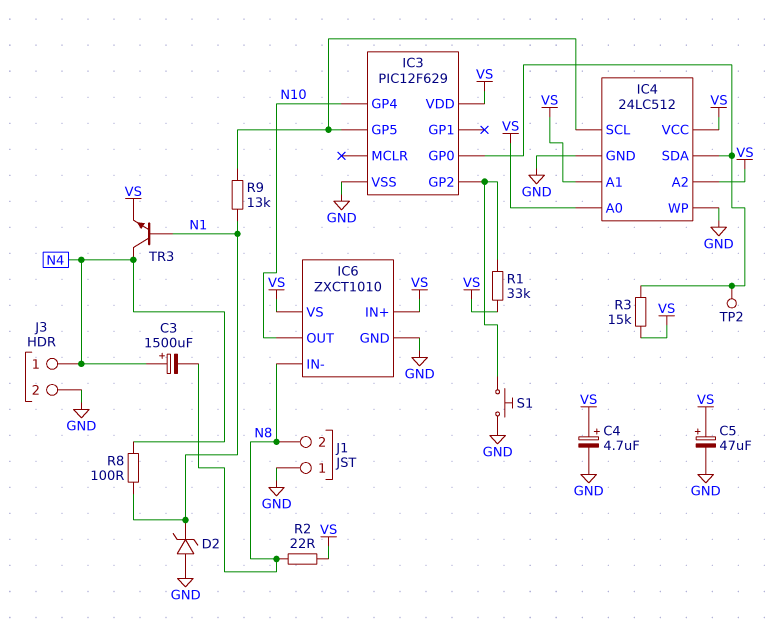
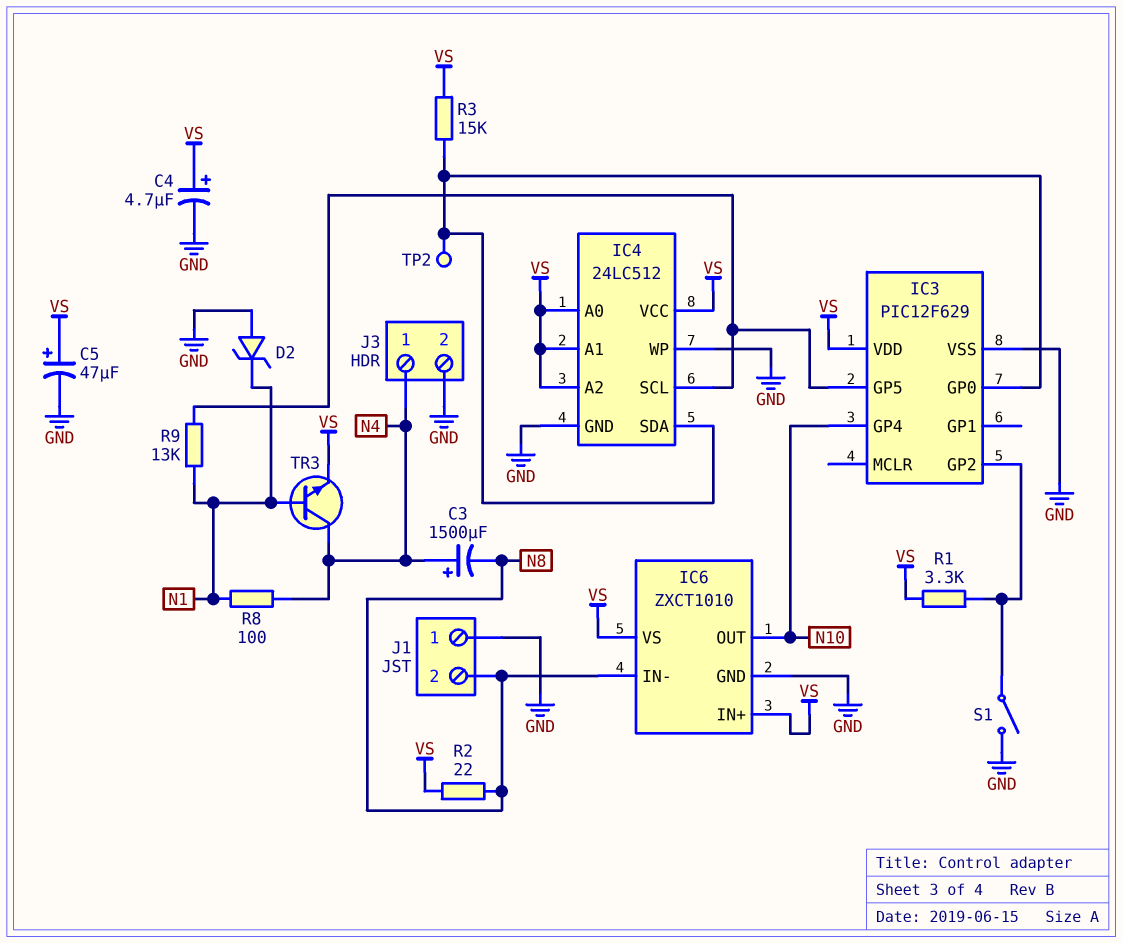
R1: 33k (IC3/GP2, VS) -> 3.3k (IC3/GP2, VS)
S1: button (GND, IC3/GP2) -> switch (GND, IC3/GP2)

